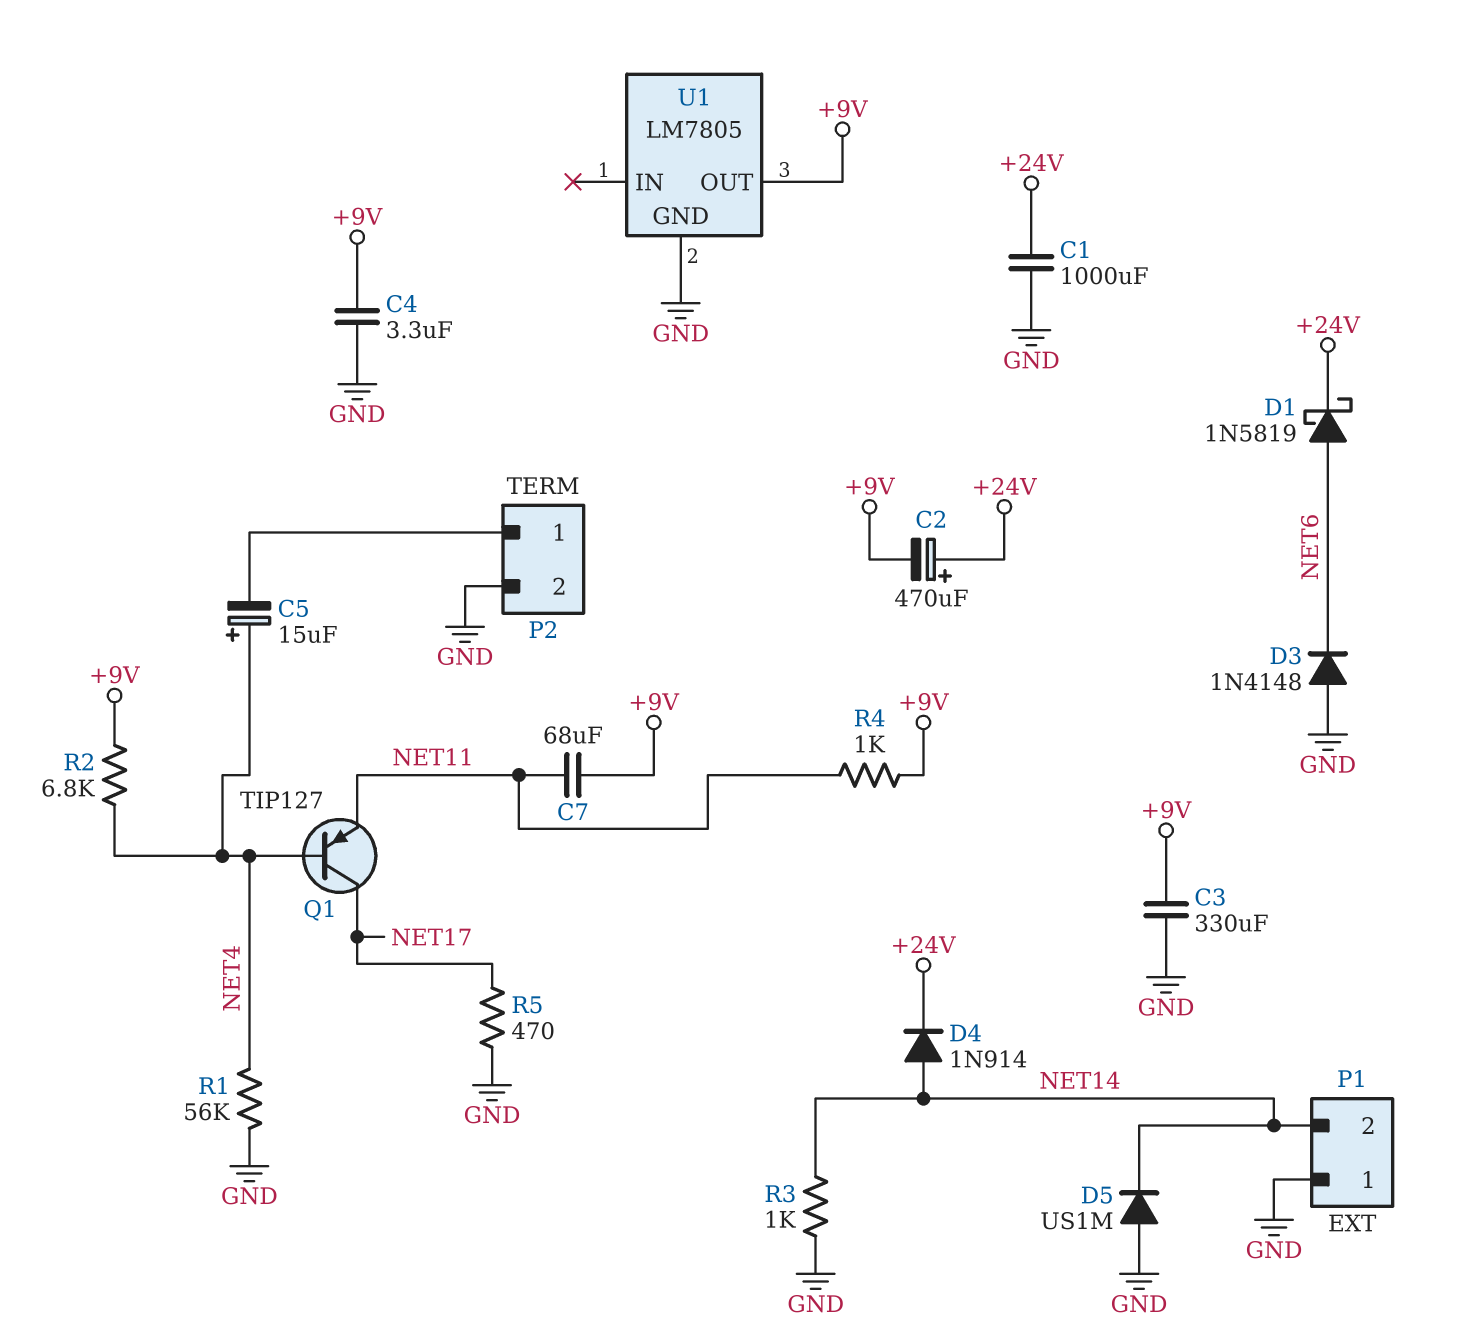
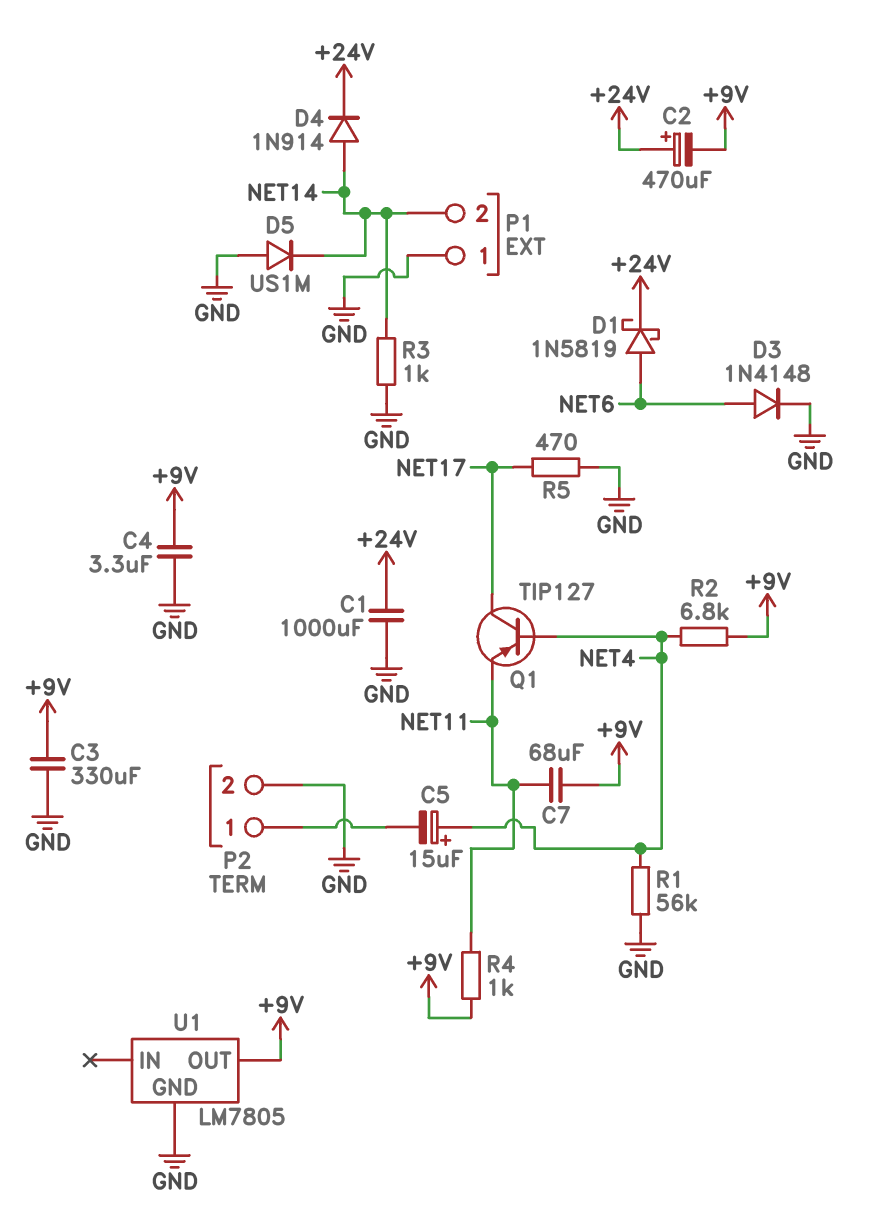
D3: diode 1N4148 (A GND, K NET6) -> diode 1N4148 (A NET6, K GND)

